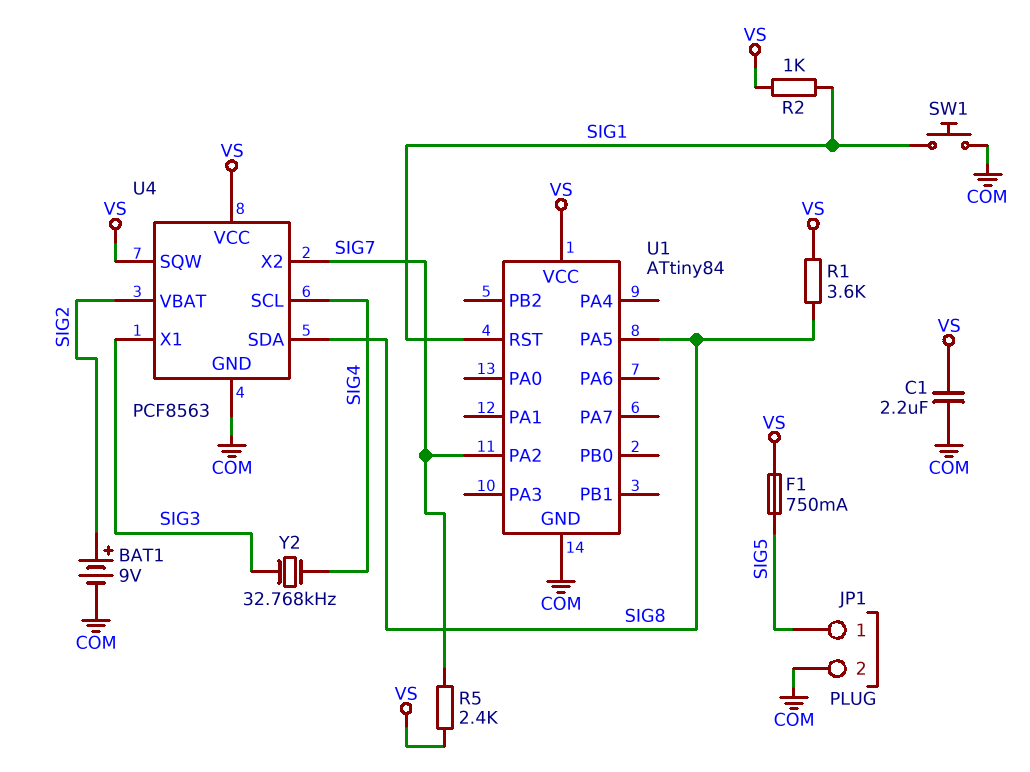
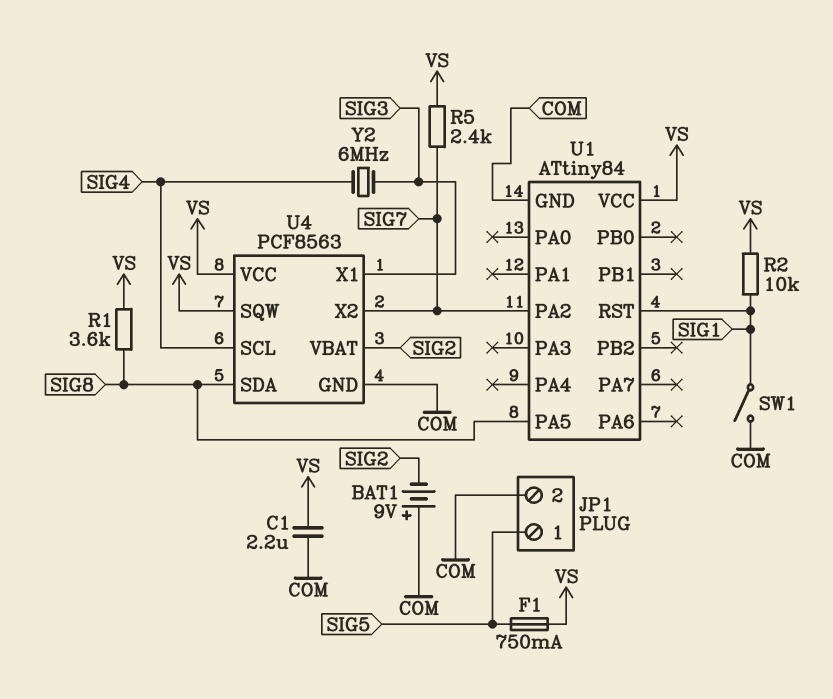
BAT1: 9V (plus SIG2, minus COM) -> 9V (plus COM, minus SIG2)
R2: 1k (SIG1, VS) -> 10k (SIG1, VS)
SW1: button (COM, SIG1) -> switch (COM, SIG1)
Y2: 32.768kHz (SIG3, SIG4) -> 6MHz (SIG3, SIG4)

